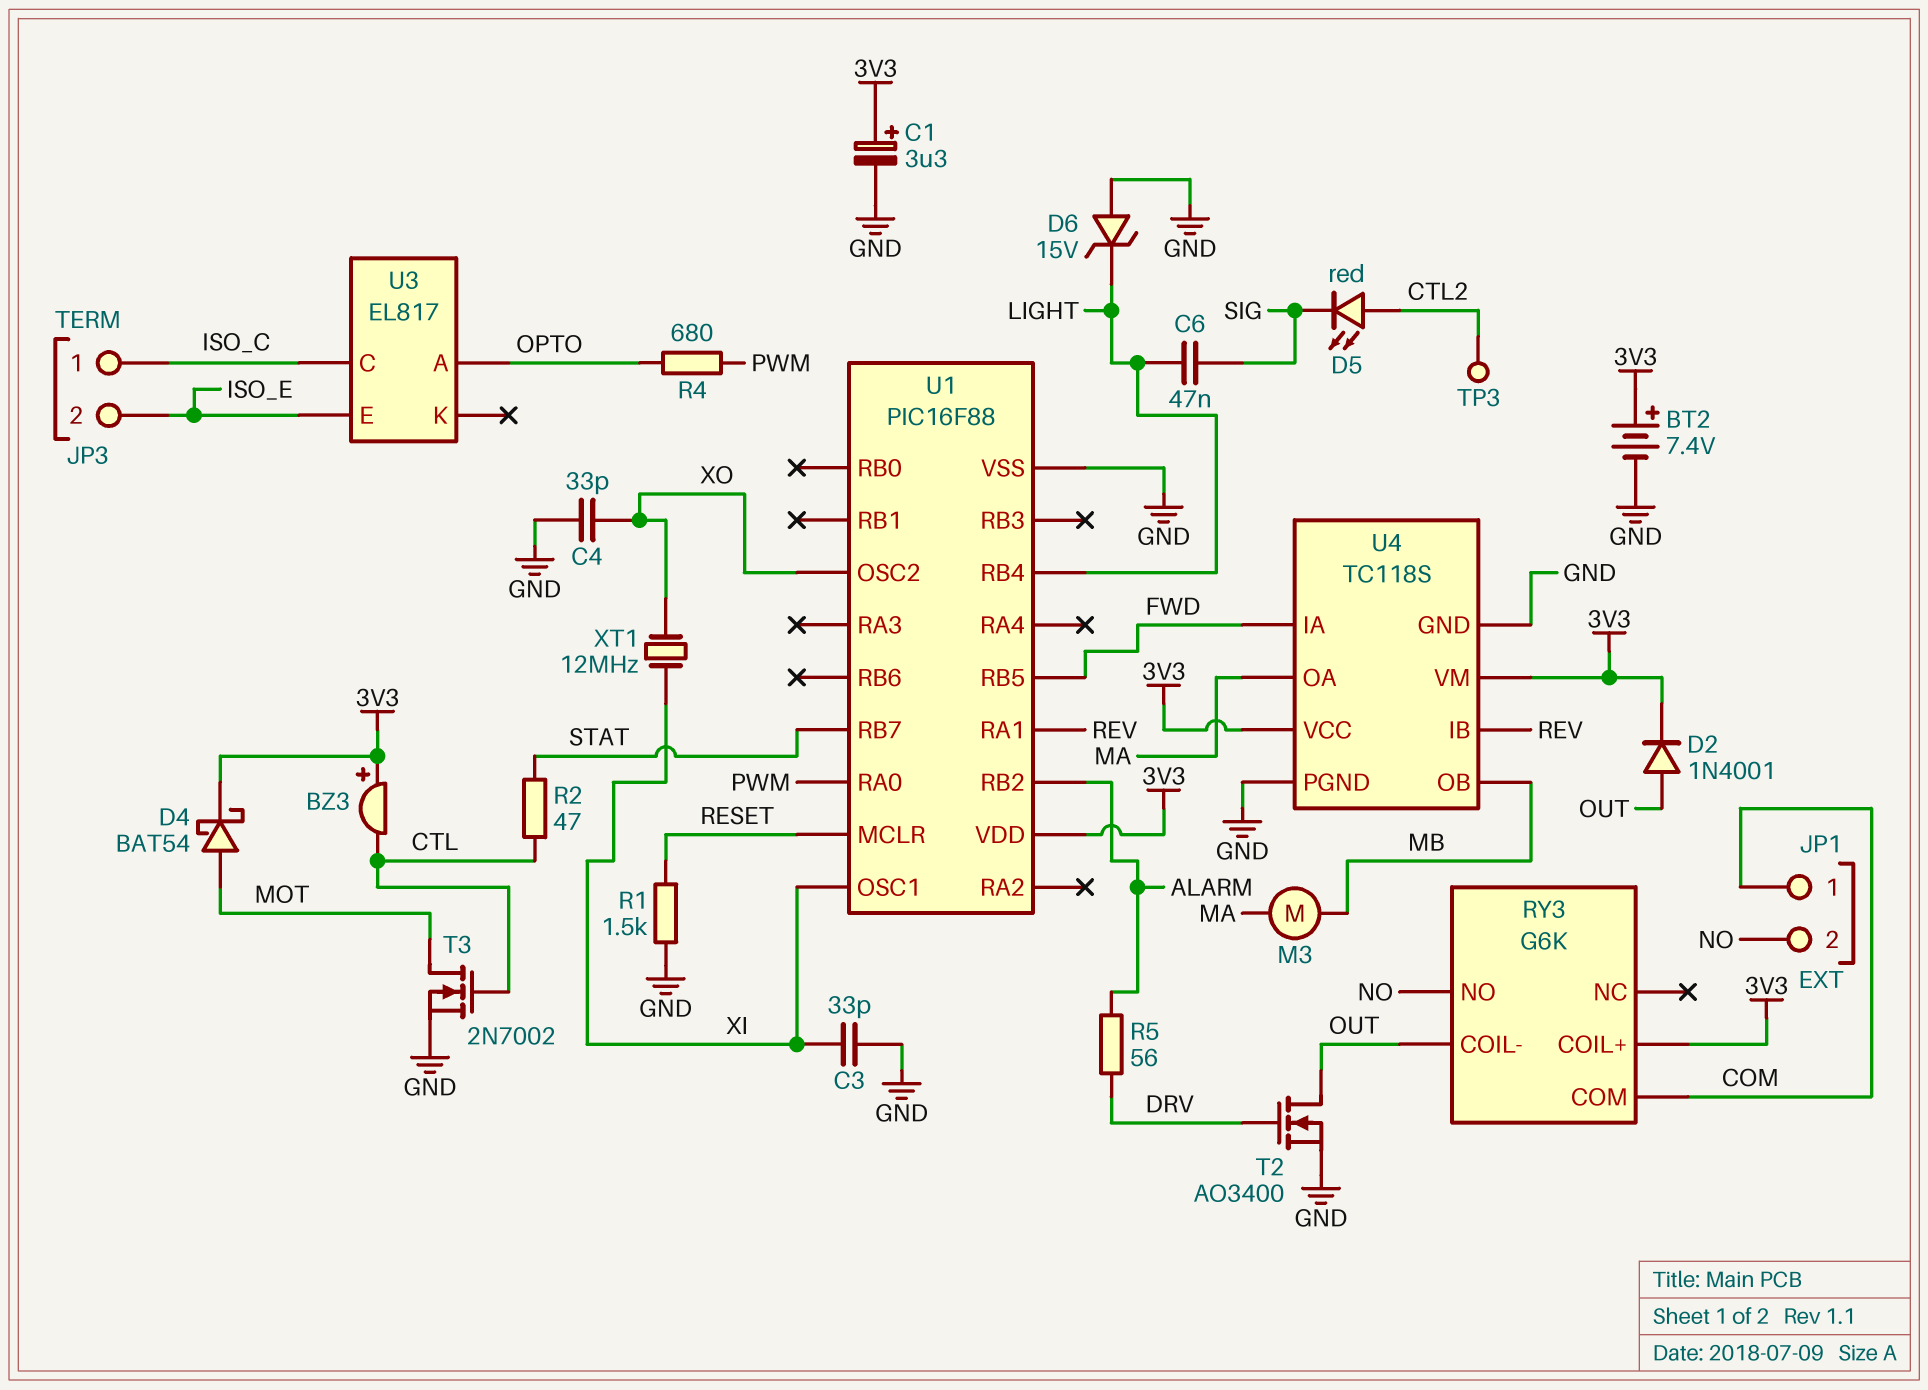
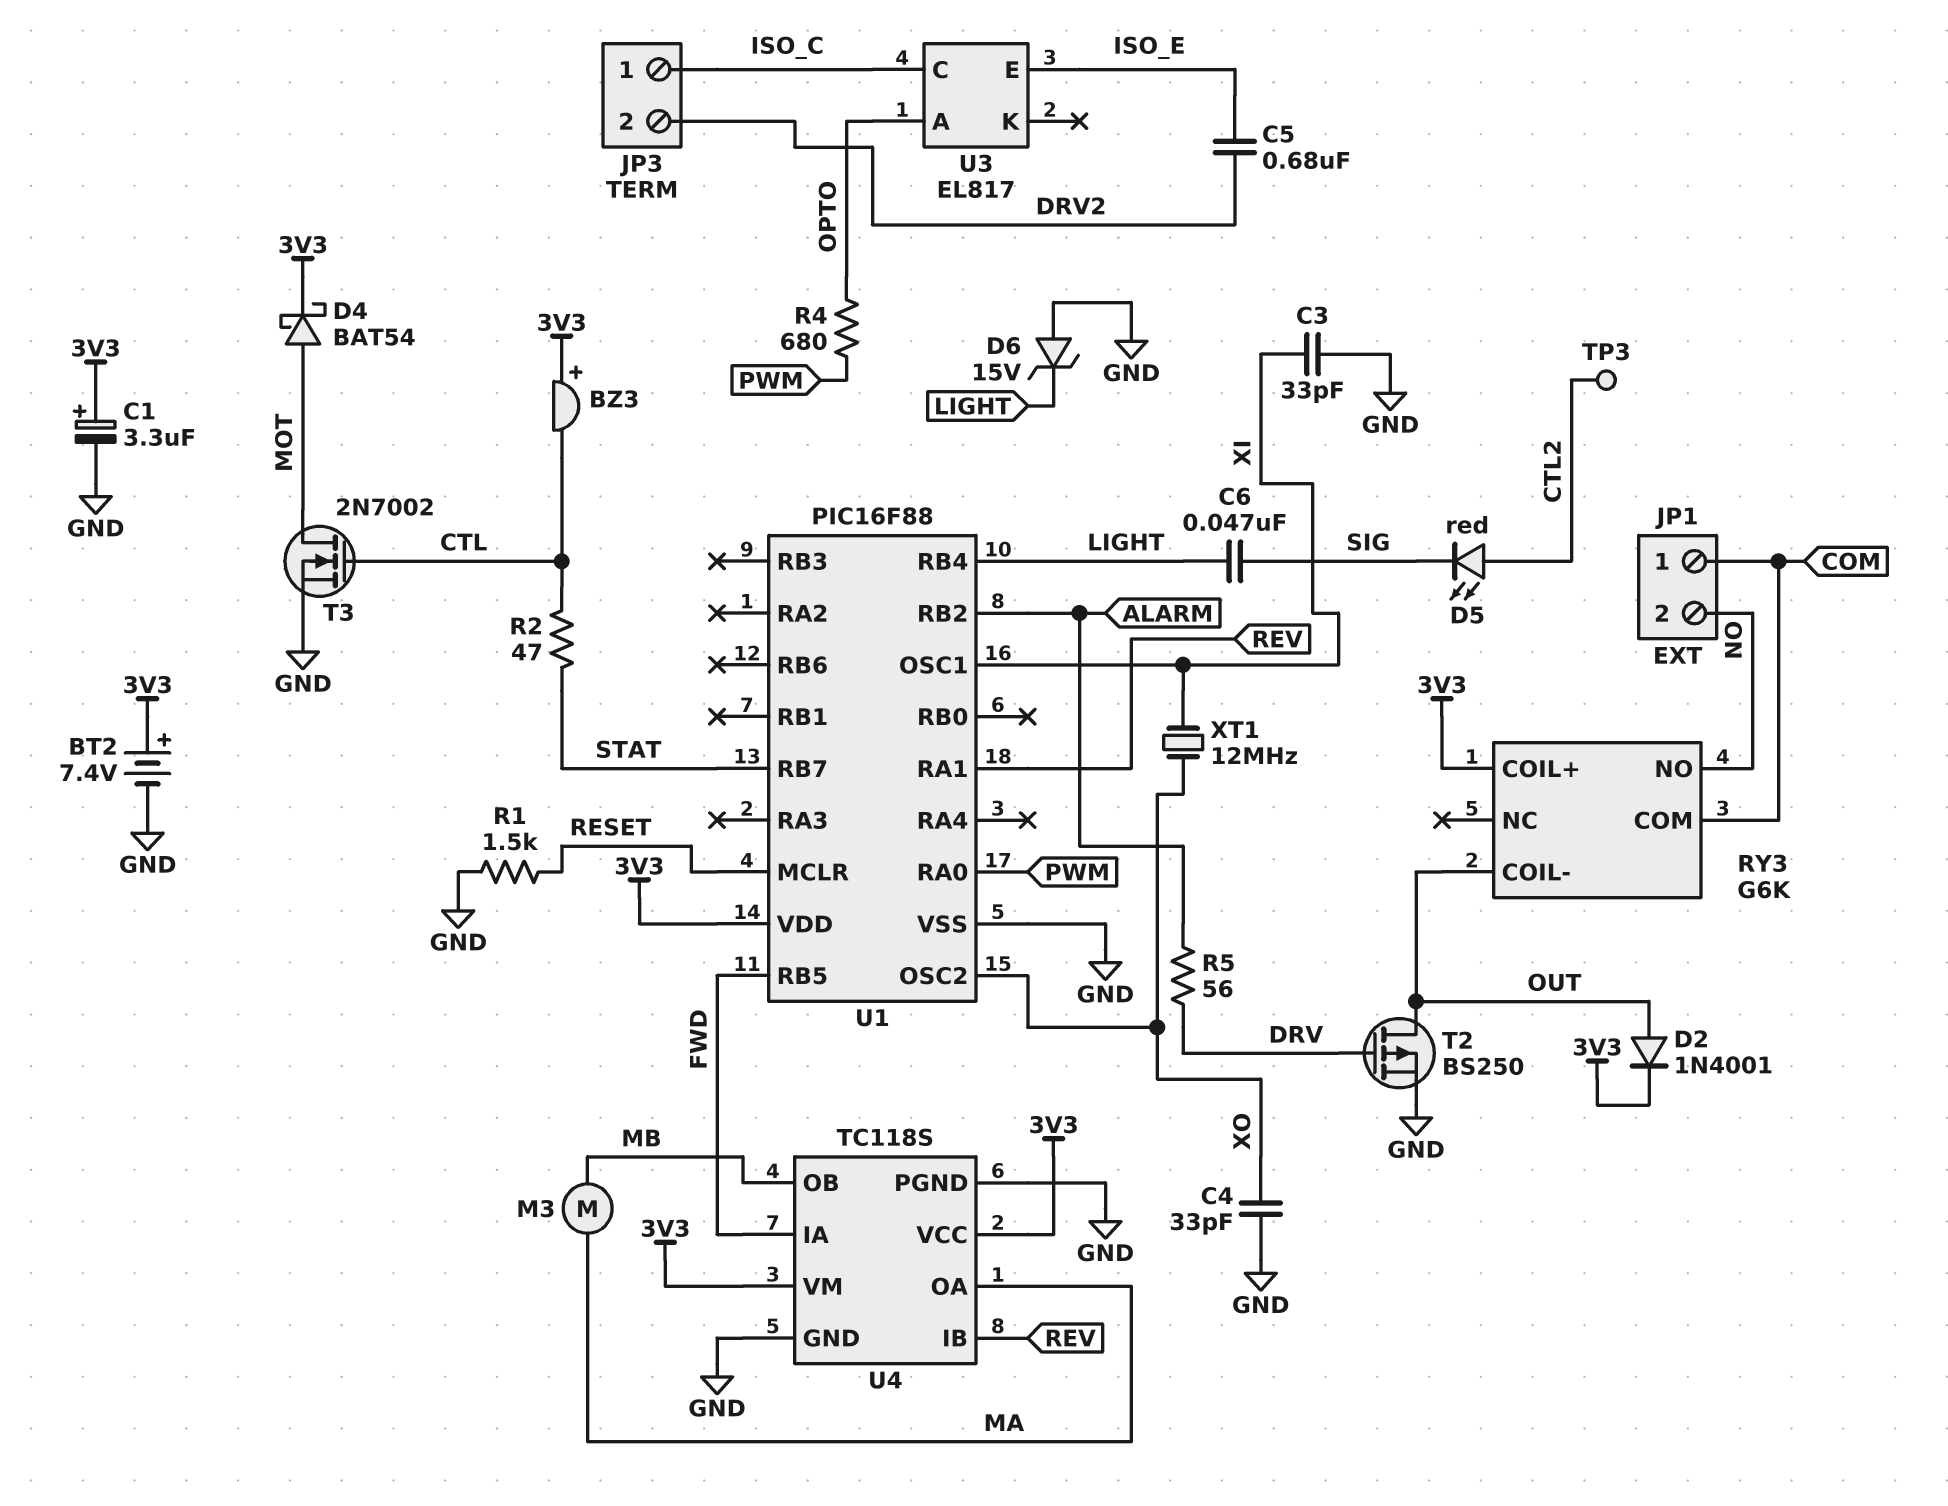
C5: none -> 680nF (DRV2, ISO_E)
JP3 pin 2: ISO_E -> DRV2
T2: NMOS AO3400 (G DRV, D OUT, S GND) -> PMOS BS250 (G DRV, D OUT, S GND)

